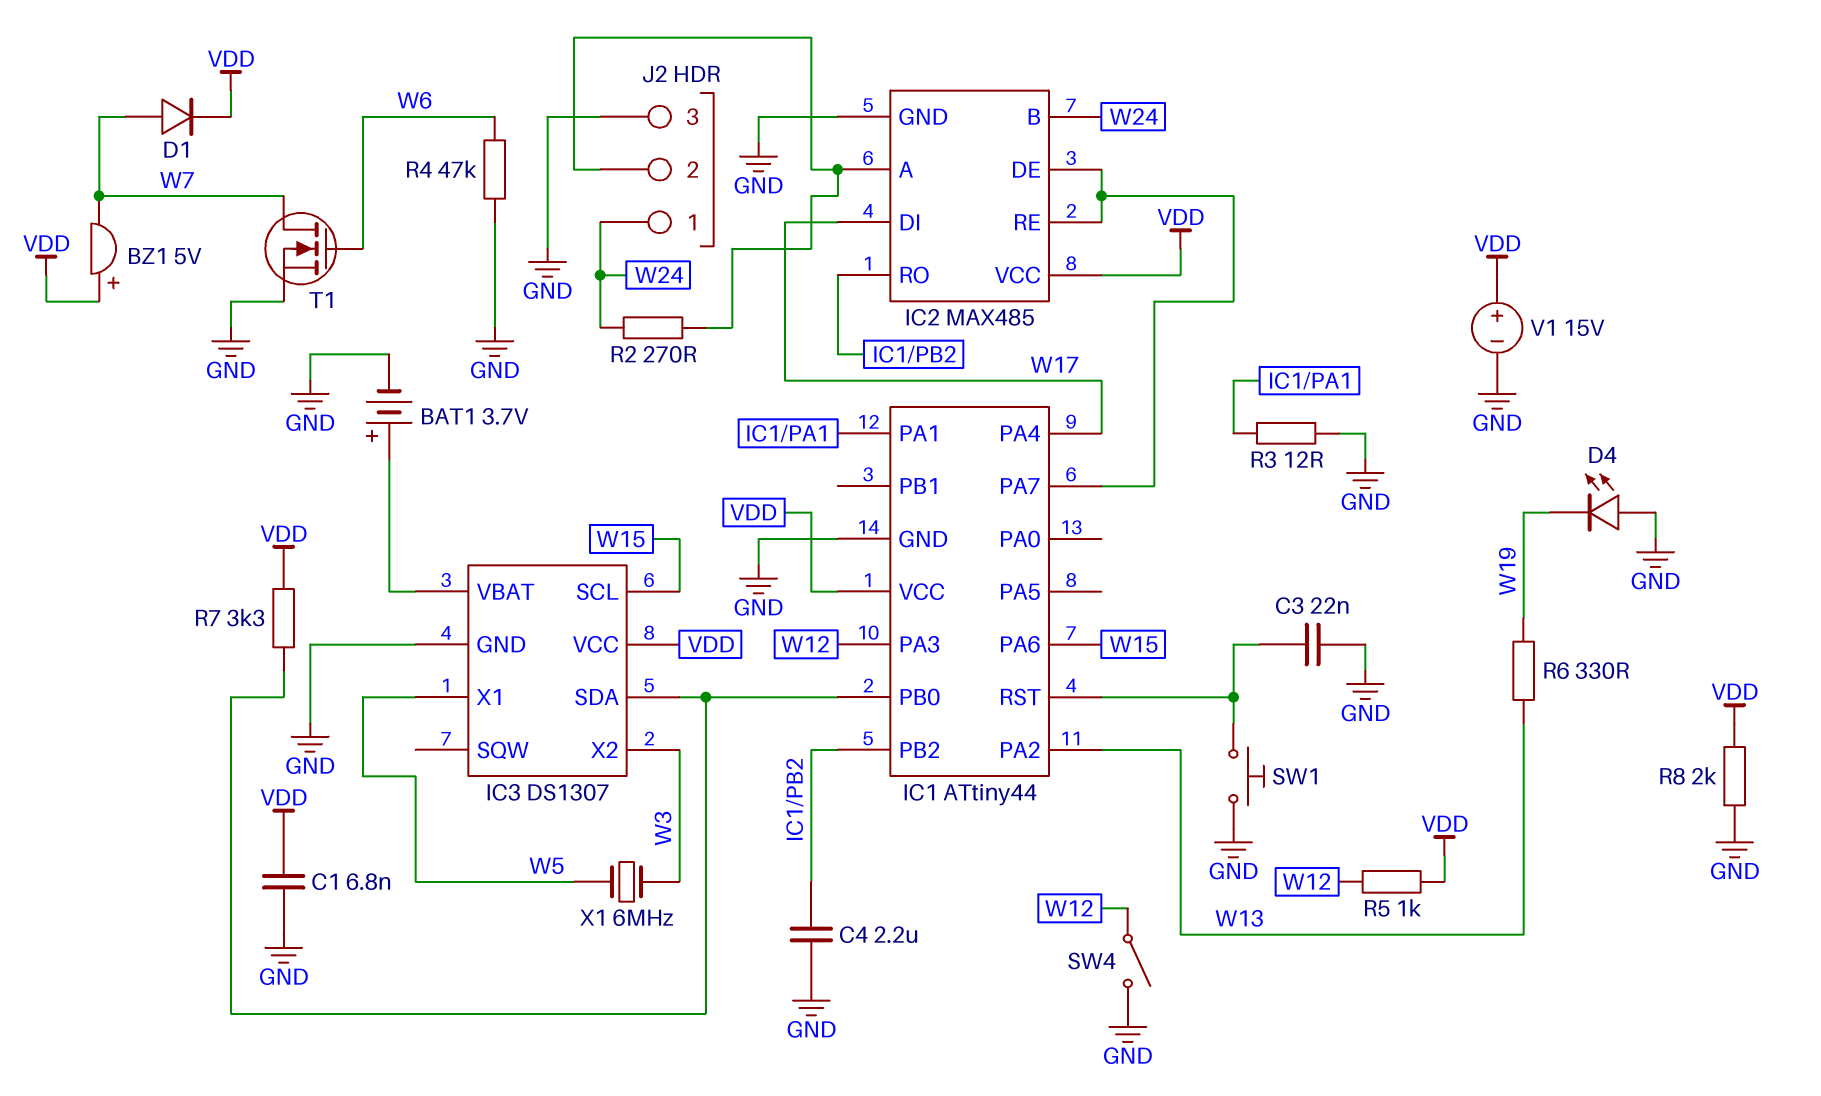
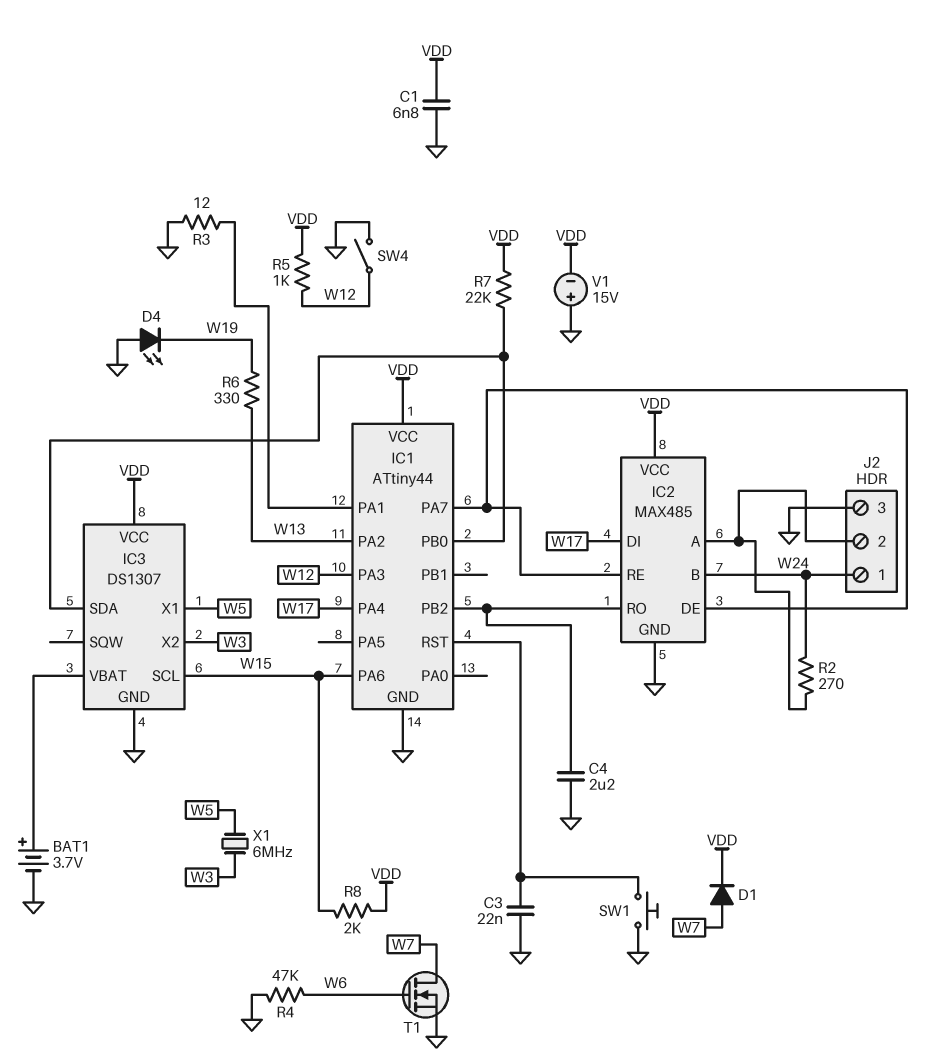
BZ1: buzzer 5V (plus VDD, minus W7) -> none
R7: 3.3k (IC1/PB0, VDD) -> 22k (IC1/PB0, VDD)
R8: 2k (GND, VDD) -> 2k (VDD, W15)
V1: 15V (plus VDD, minus GND) -> 15V (plus GND, minus VDD)

